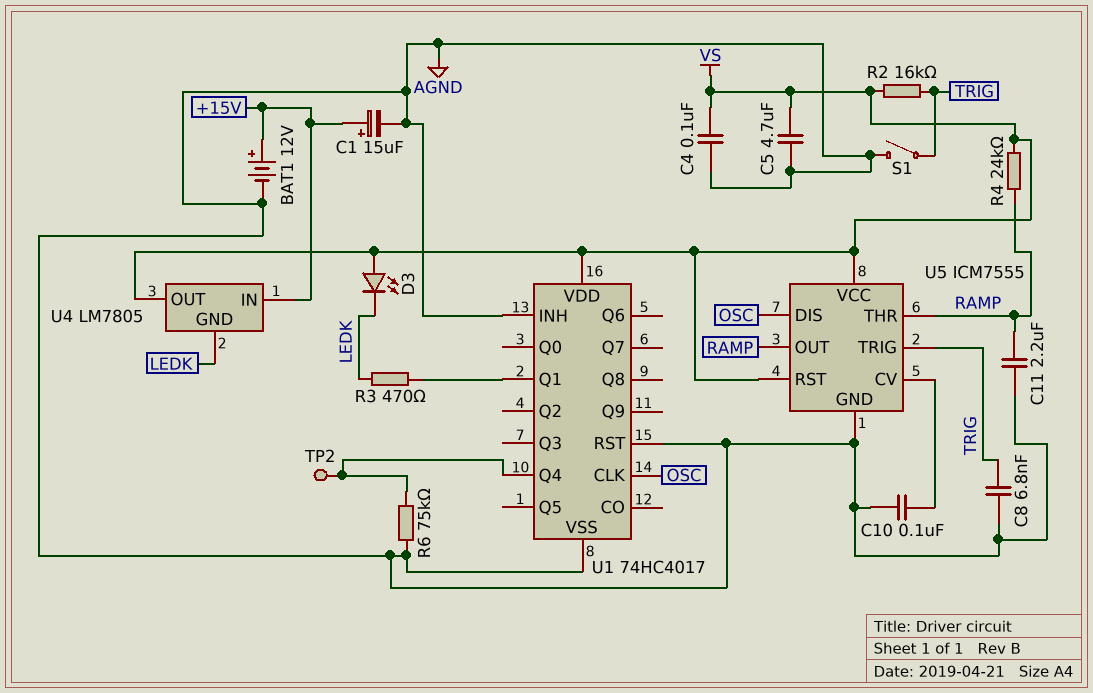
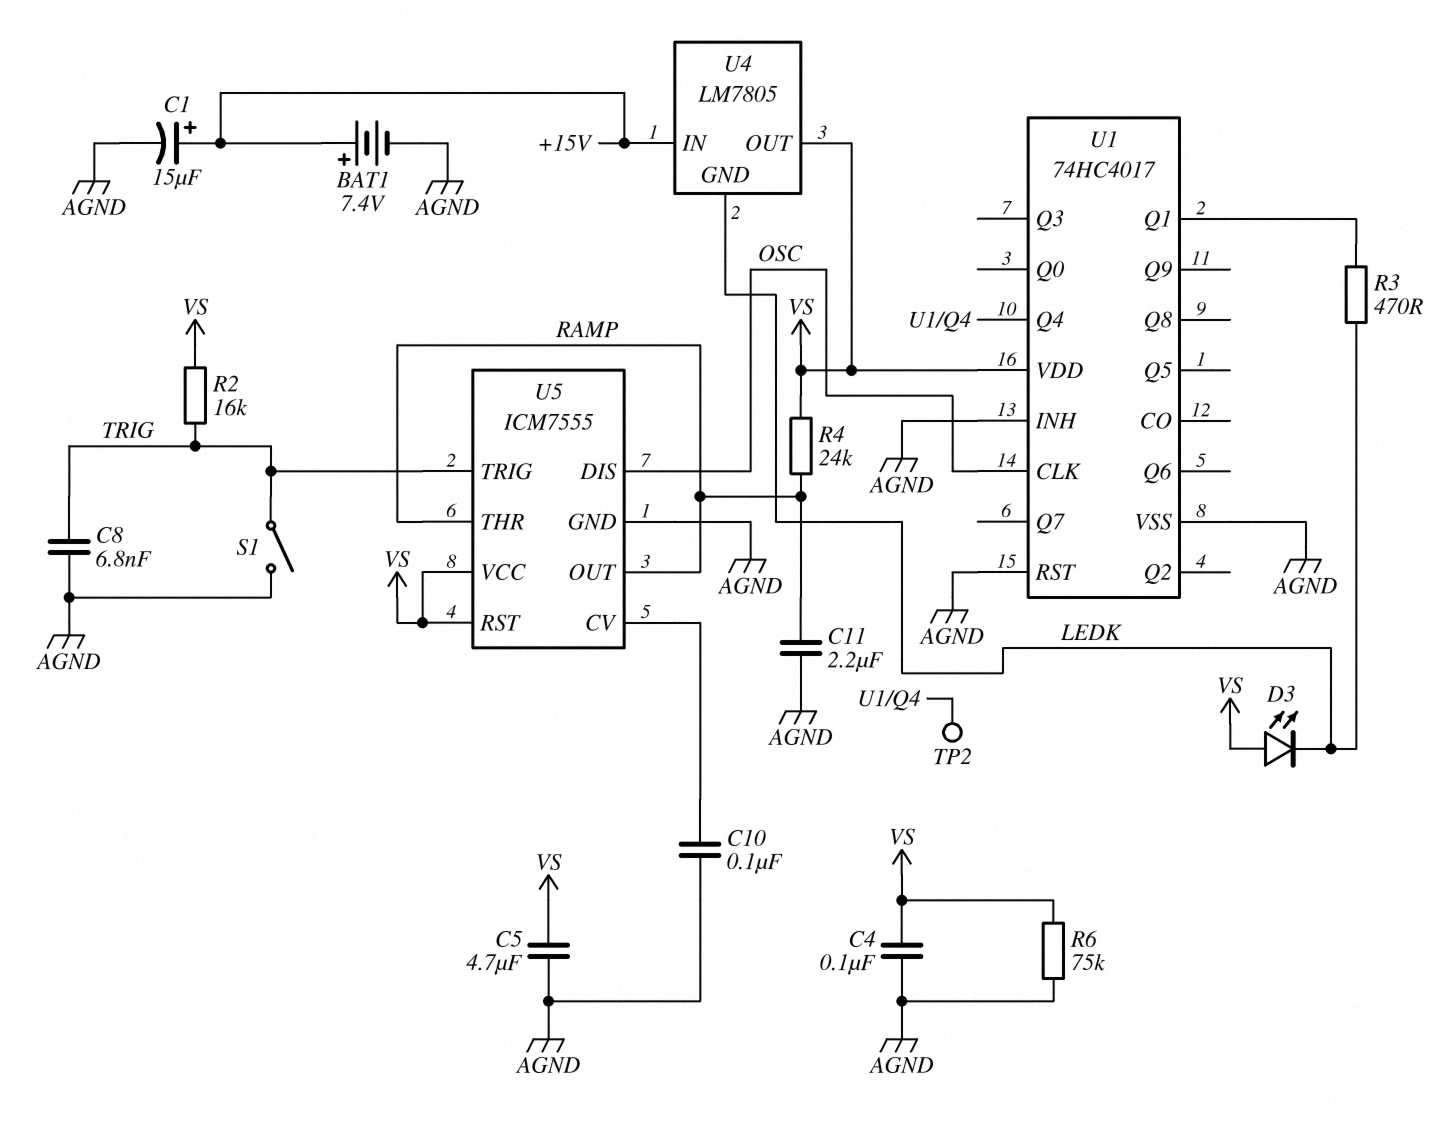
BAT1: 12V (plus +15V, minus AGND) -> 7.4V (plus +15V, minus AGND)
R6: 75k (AGND, U1/Q4) -> 75k (AGND, VS)

